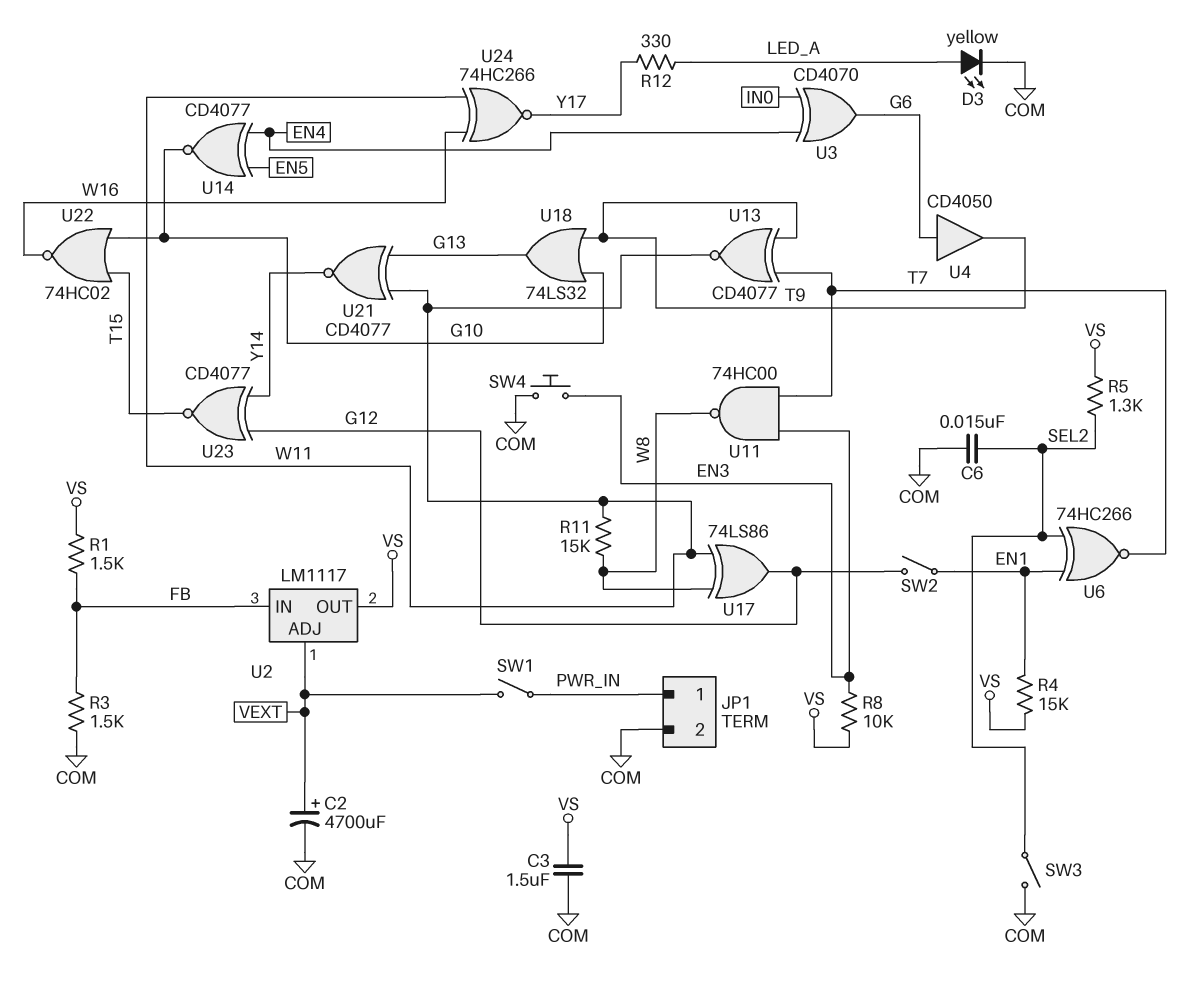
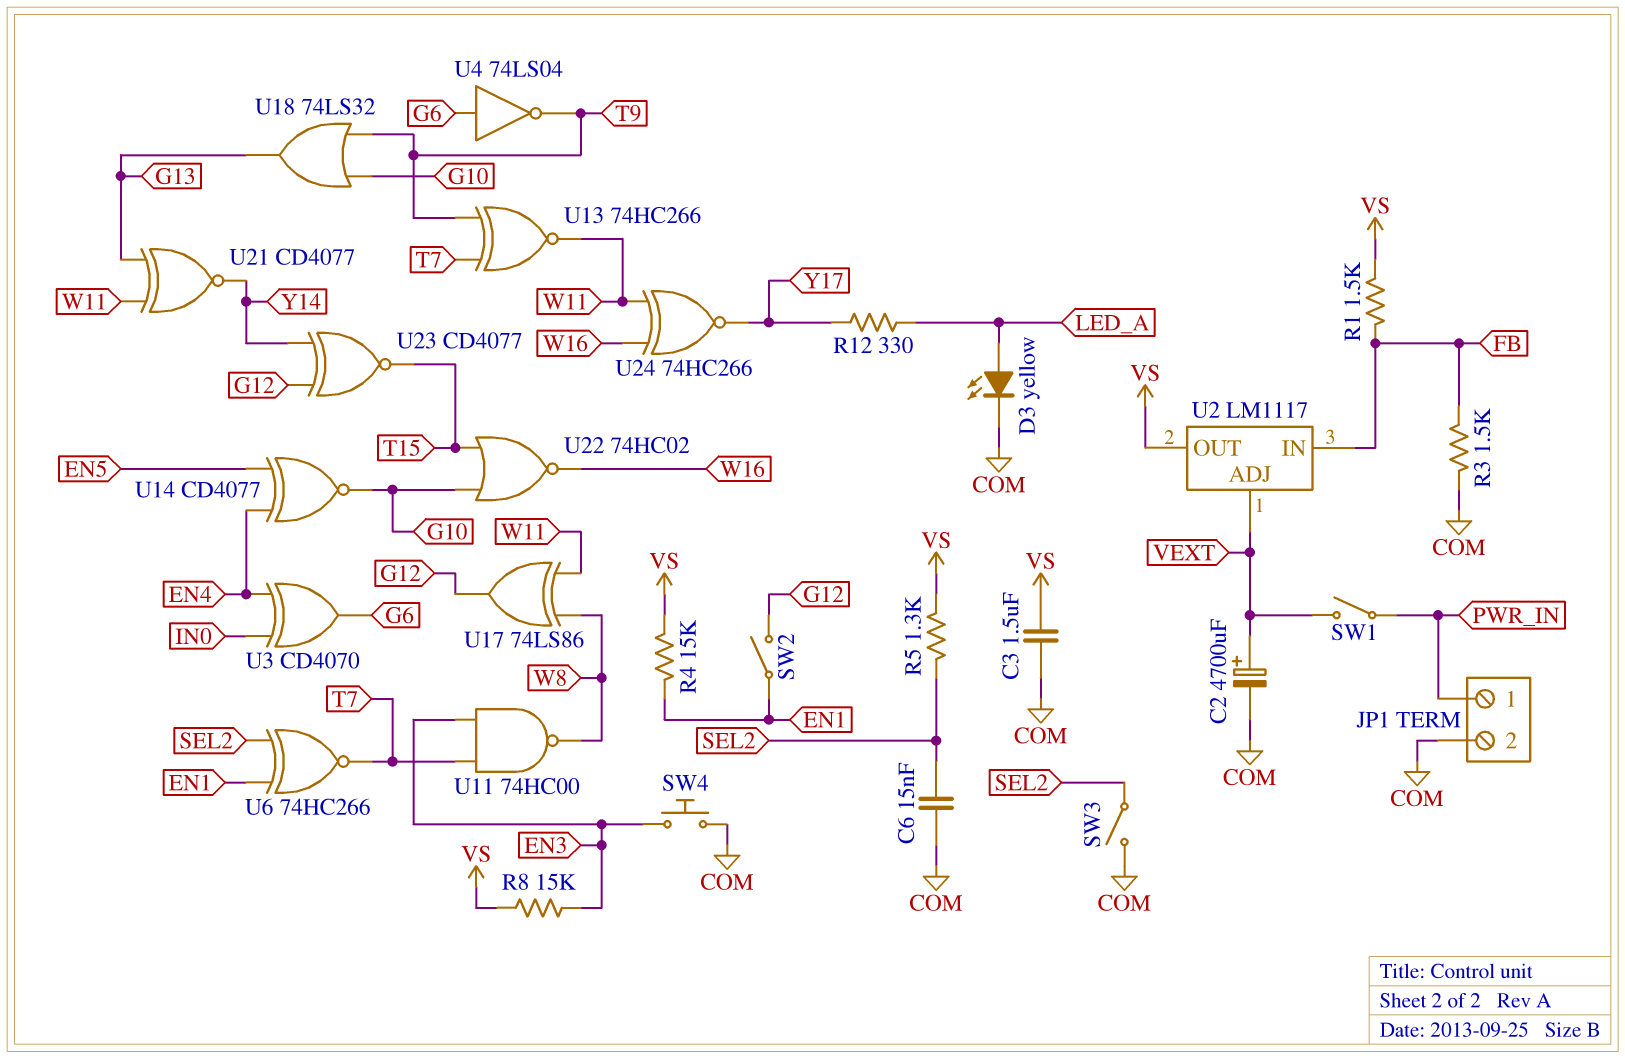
R8: 10k (EN3, VS) -> 15k (EN3, VS)
R11: 15k (W8, W11) -> none
U4: buffer CD4050 (in G6, out T9) -> NOT 74LS04 (in G6, out T9)
U13: XNOR CD4077 (in T7, in T9, out W11) -> XNOR 74HC266 (in T7, in T9, out W11)

